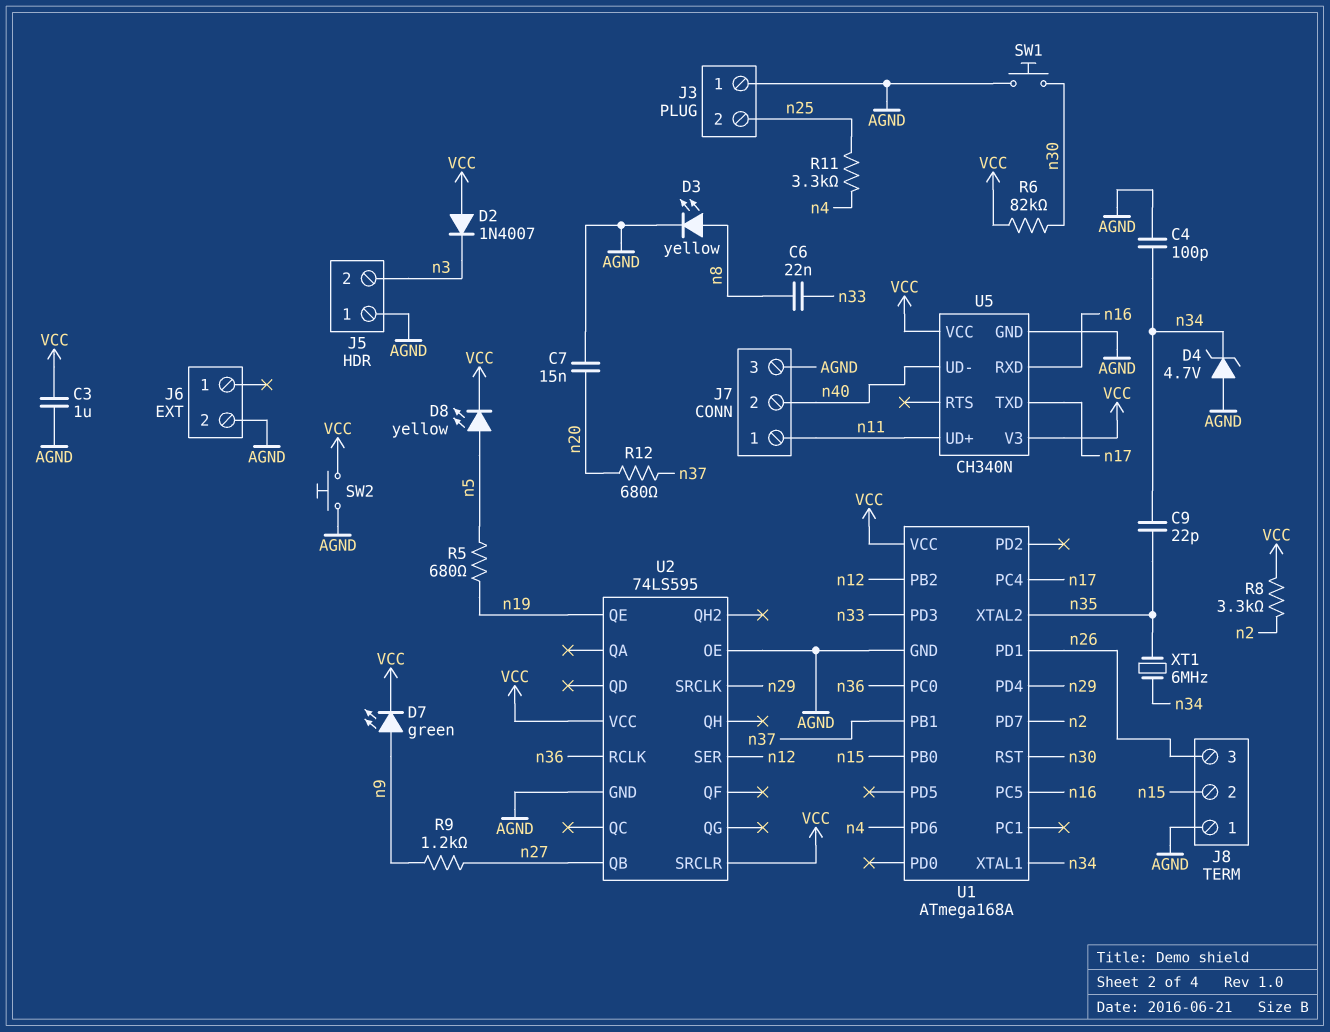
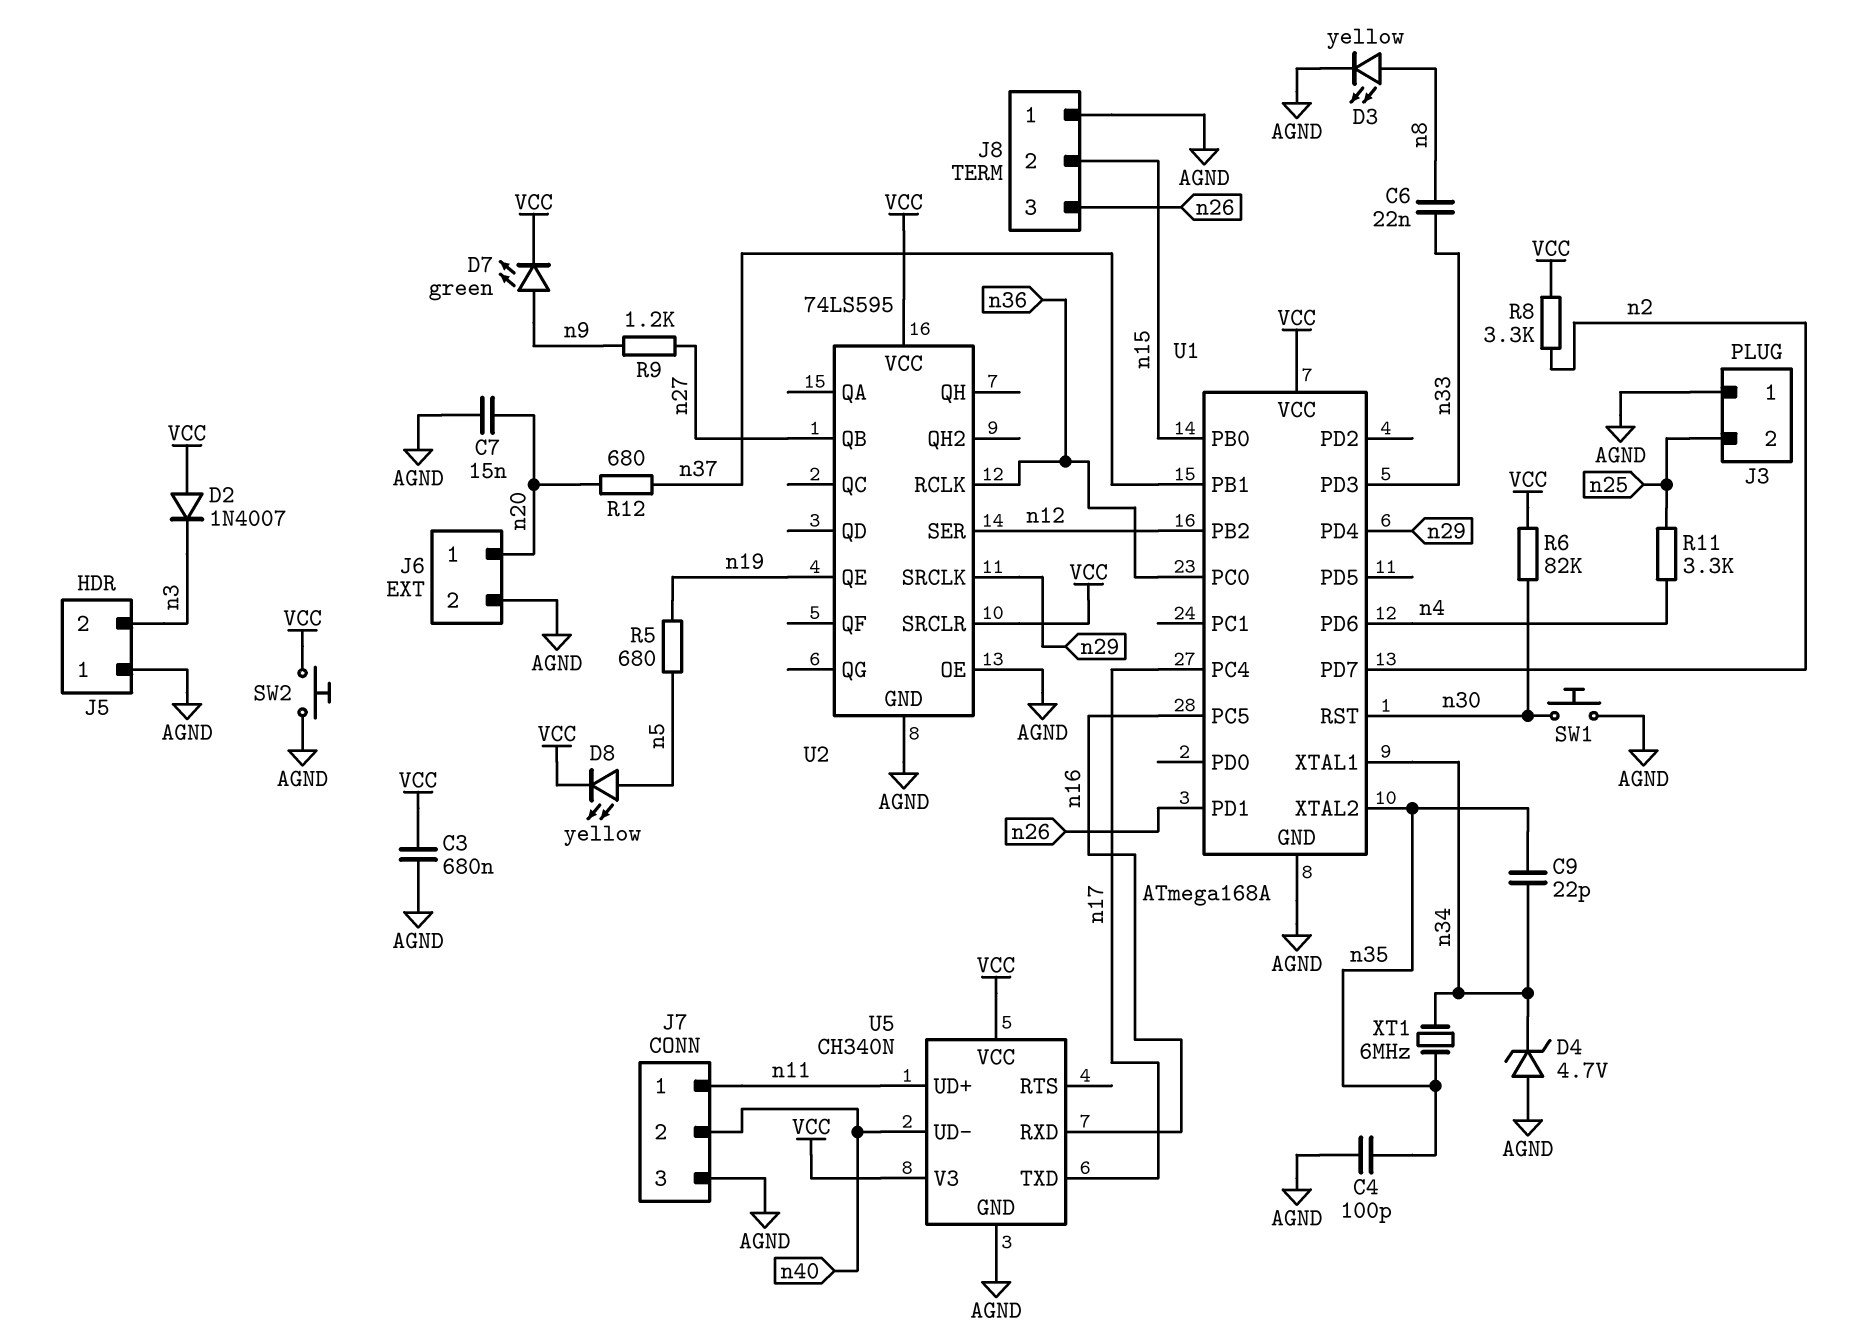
C3: 1uF (AGND, VCC) -> 680nF (AGND, VCC)
C4: 100pF (AGND, n34) -> 100pF (AGND, n35)
J6 pin 1: none -> n20

